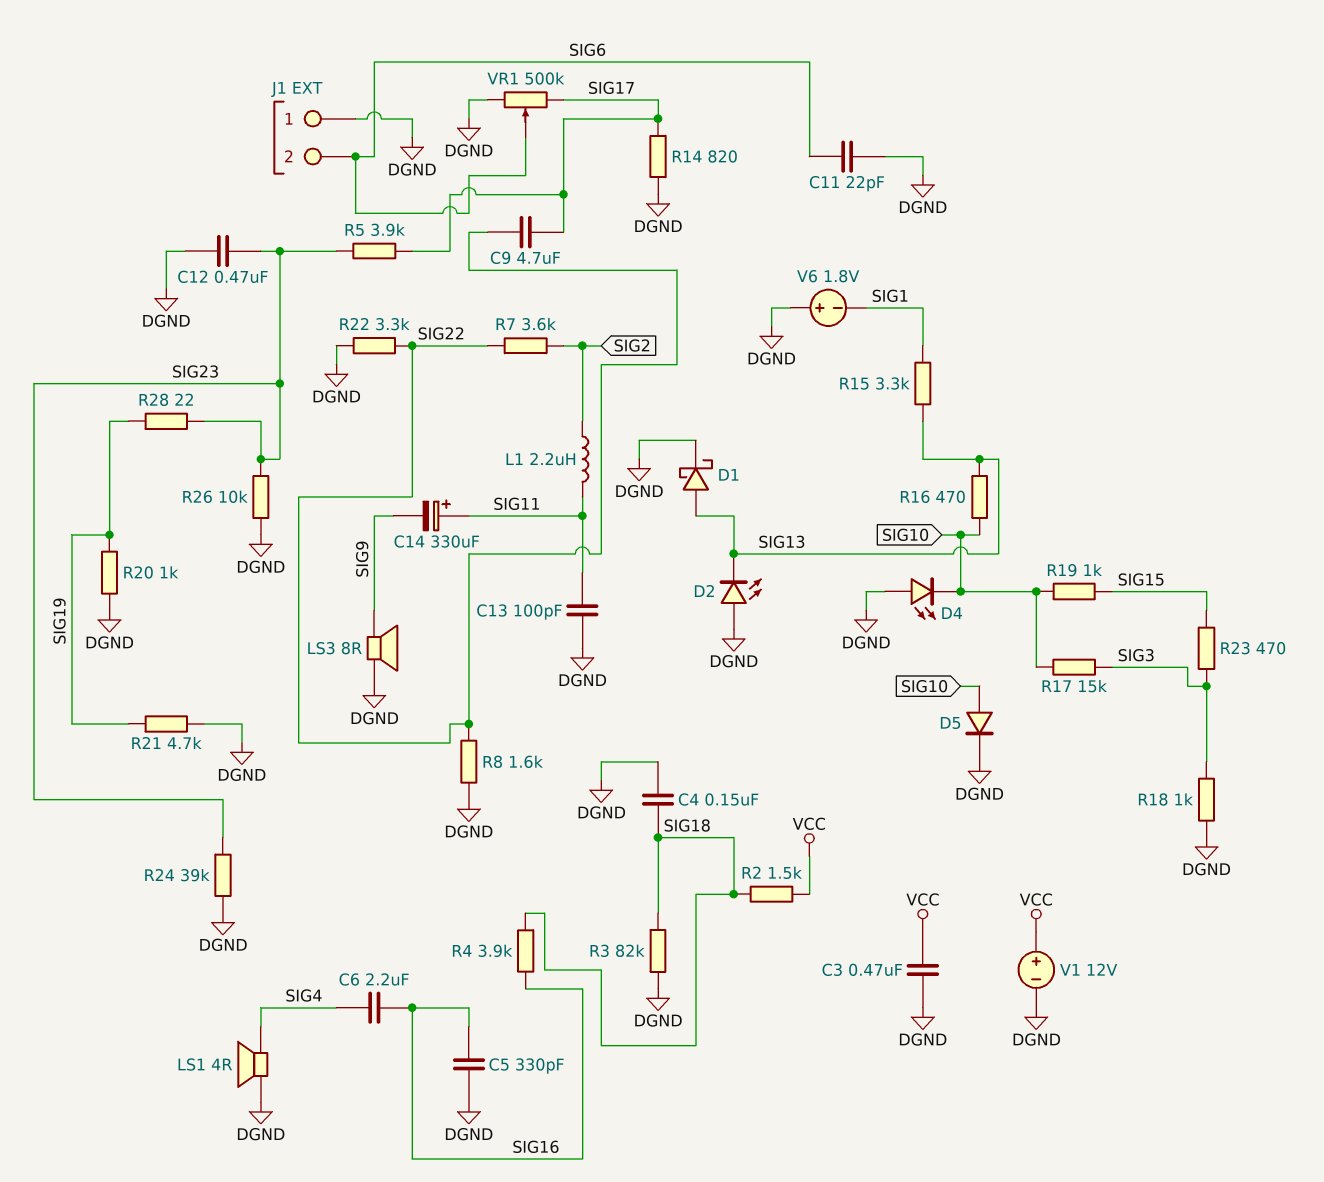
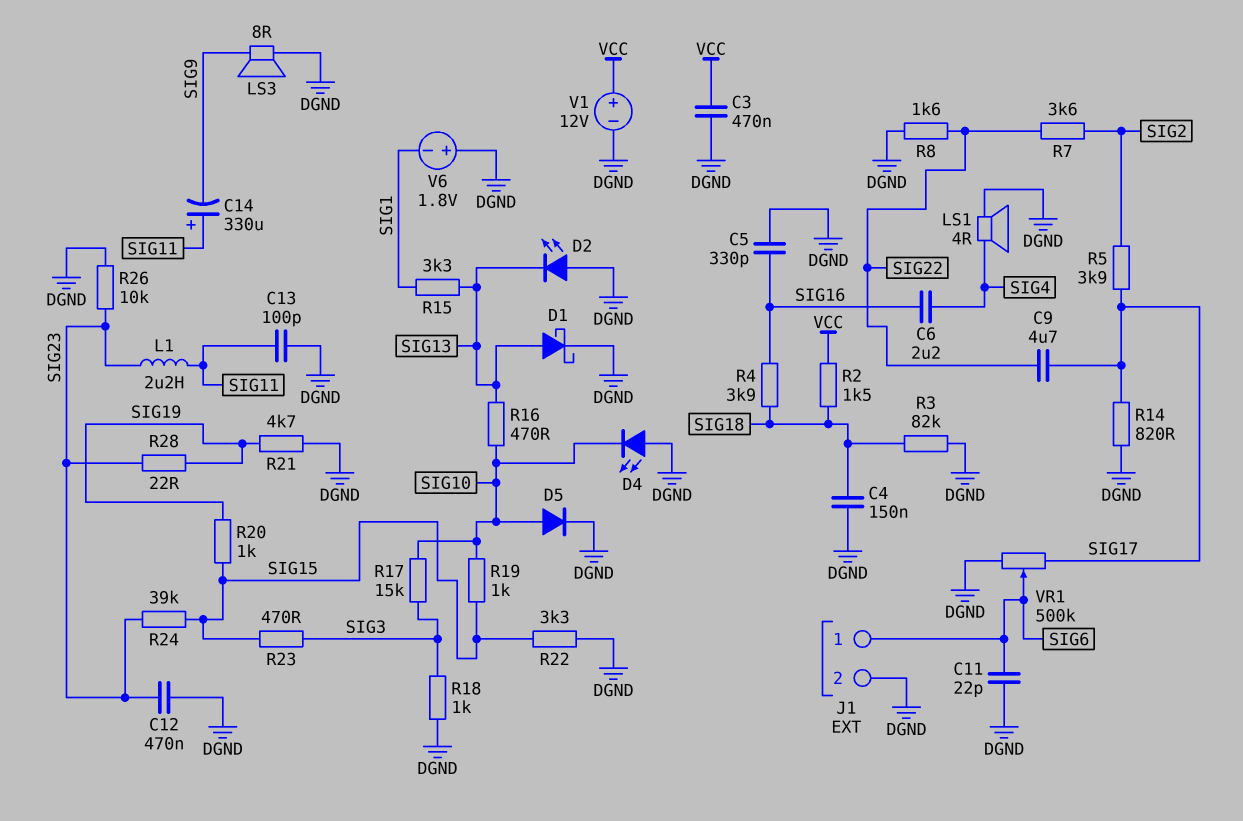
J1 pin 1: DGND -> SIG6
J1 pin 2: SIG6 -> DGND
L1: 2.2uH (SIG2, SIG11) -> 2.2uH (SIG11, SIG23)
R5: 3.9k (SIG17, SIG23) -> 3.9k (SIG2, SIG17)
R20: 1k (DGND, SIG19) -> 1k (SIG15, SIG19)
R22: 3.3k (DGND, SIG22) -> 3.3k (DGND, SIG15)
R24: 39k (DGND, SIG23) -> 39k (SIG15, SIG23)

